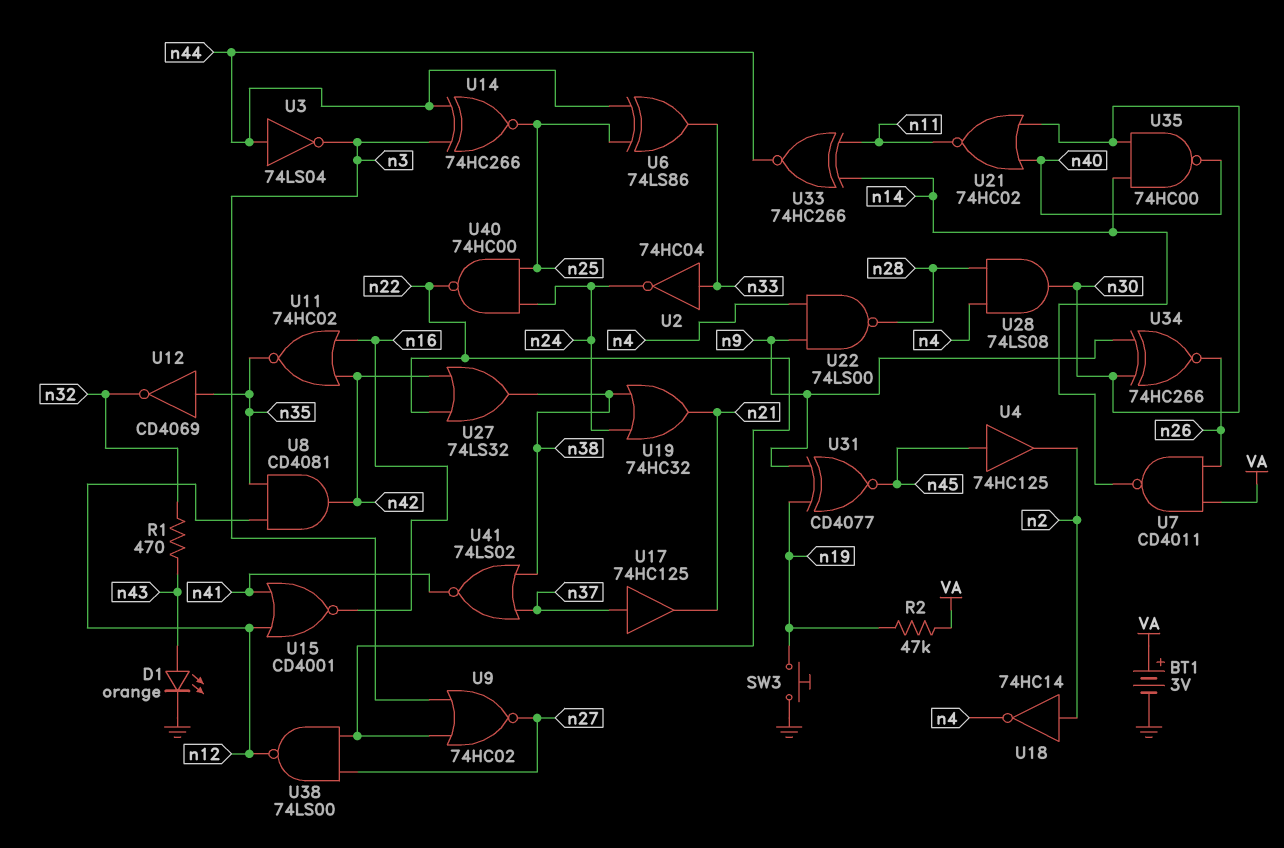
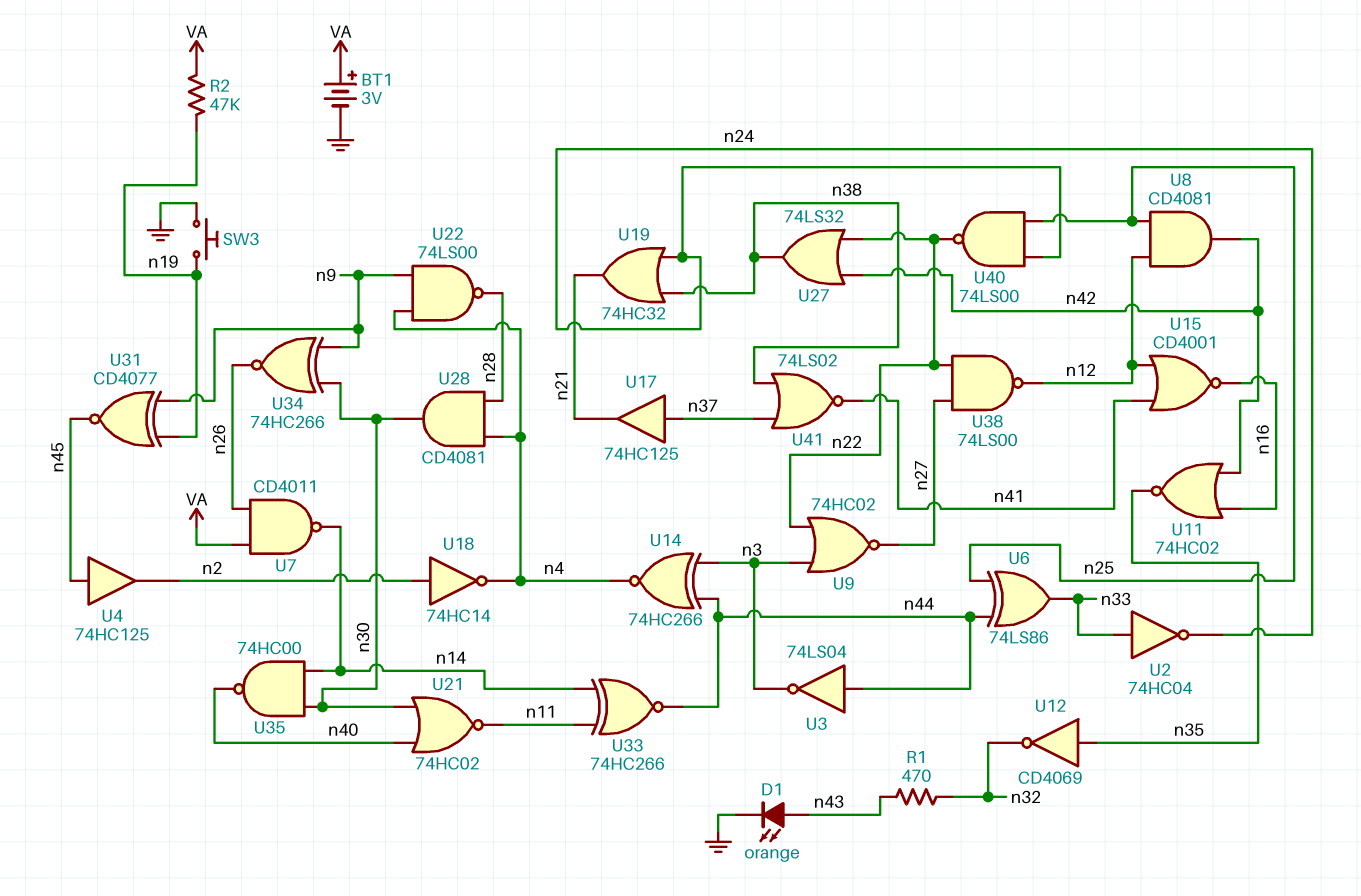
U8: AND CD4081 (in n12, in n35, out n42) -> AND CD4081 (in n12, in n25, out n42)
U14: XNOR 74HC266 (in n3, in n44, out n25) -> XNOR 74HC266 (in n3, in n44, out n4)
U28: AND 74LS08 (in n4, in n28, out n30) -> AND CD4081 (in n4, in n28, out n30)
U40: NAND 74HC00 (in n24, in n25, out n22) -> NAND 74LS00 (in n24, in n25, out n22)

